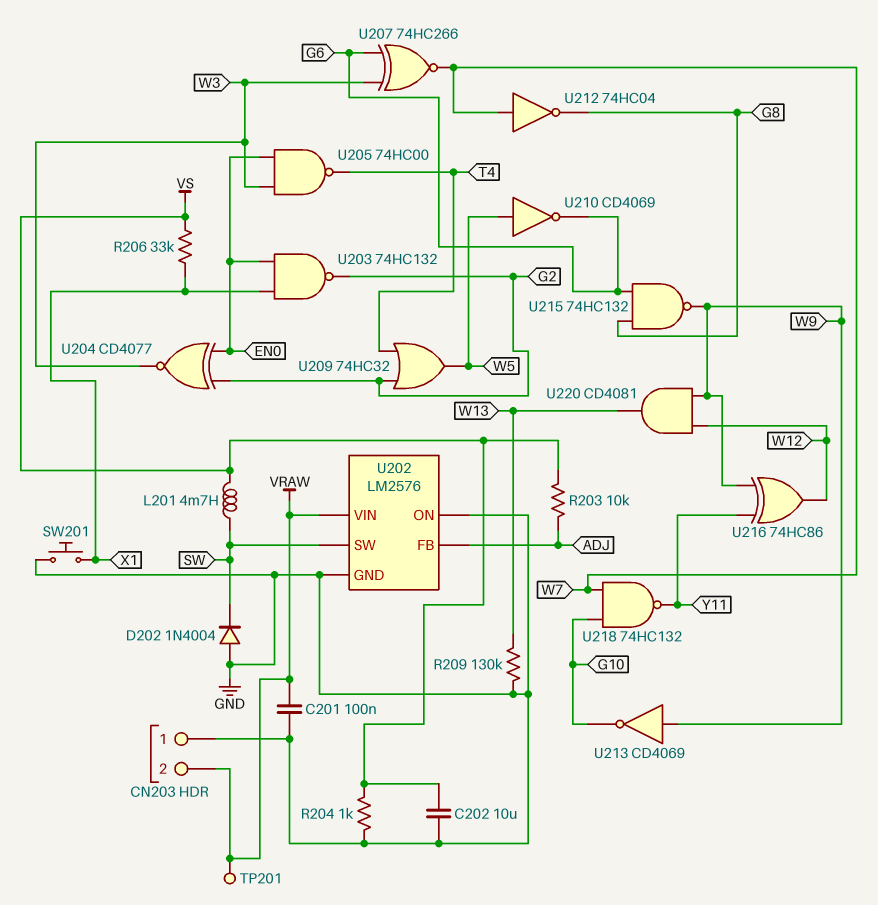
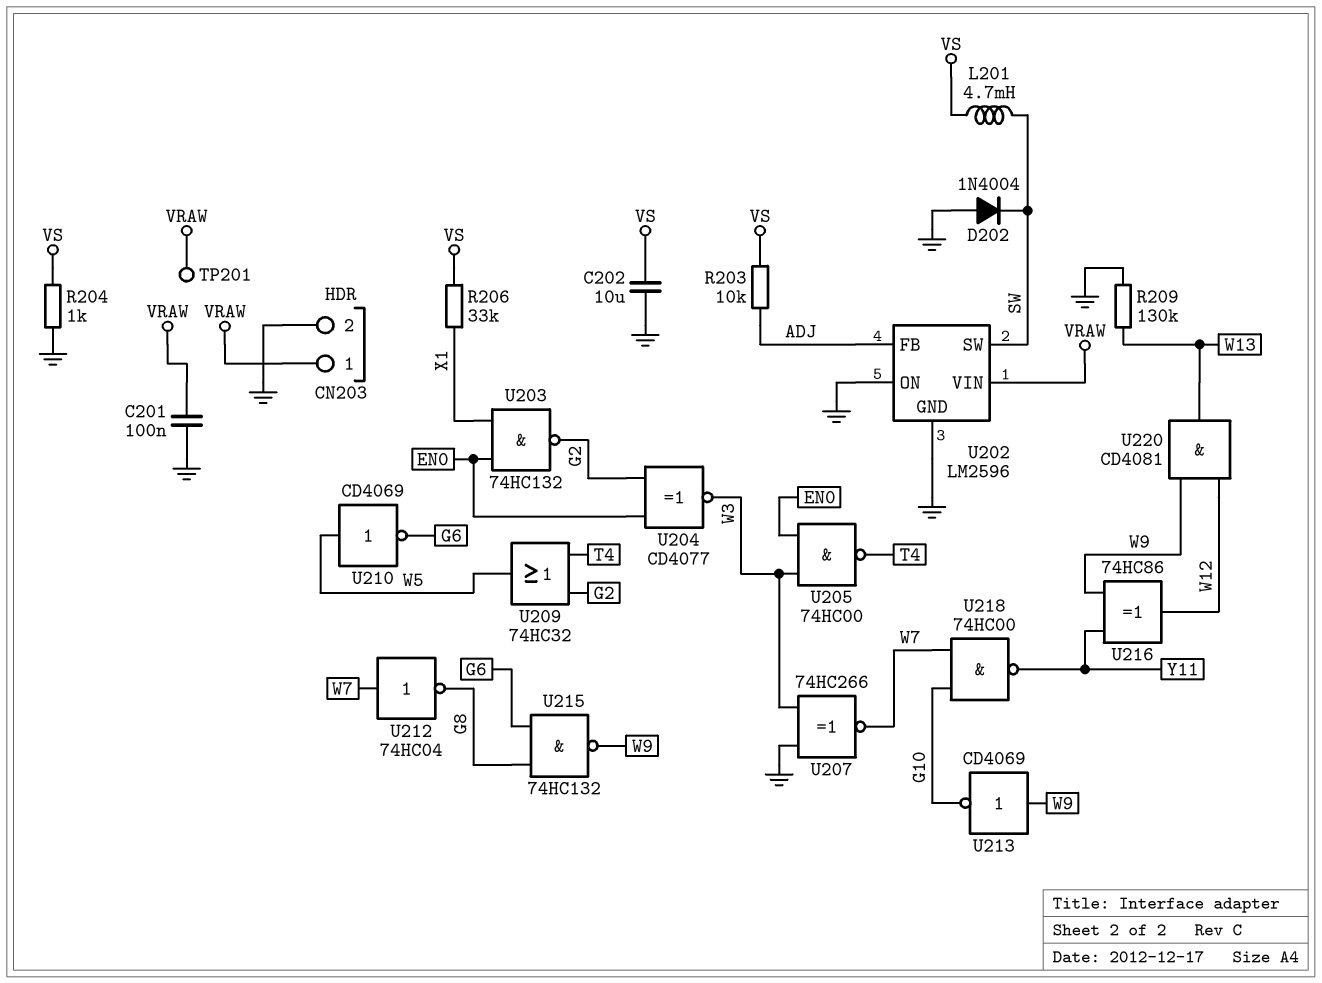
CN203 pin 1: GND -> VRAW
CN203 pin 2: VRAW -> GND
SW201: button (GND, X1) -> none
U202: LM2576 -> LM2596
U207: XNOR 74HC266 (in G6, in W3, out W7) -> XNOR 74HC266 (in GND, in W3, out W7)
U218: NAND 74HC132 (in G10, in W7, out Y11) -> NAND 74HC00 (in G10, in W7, out Y11)

